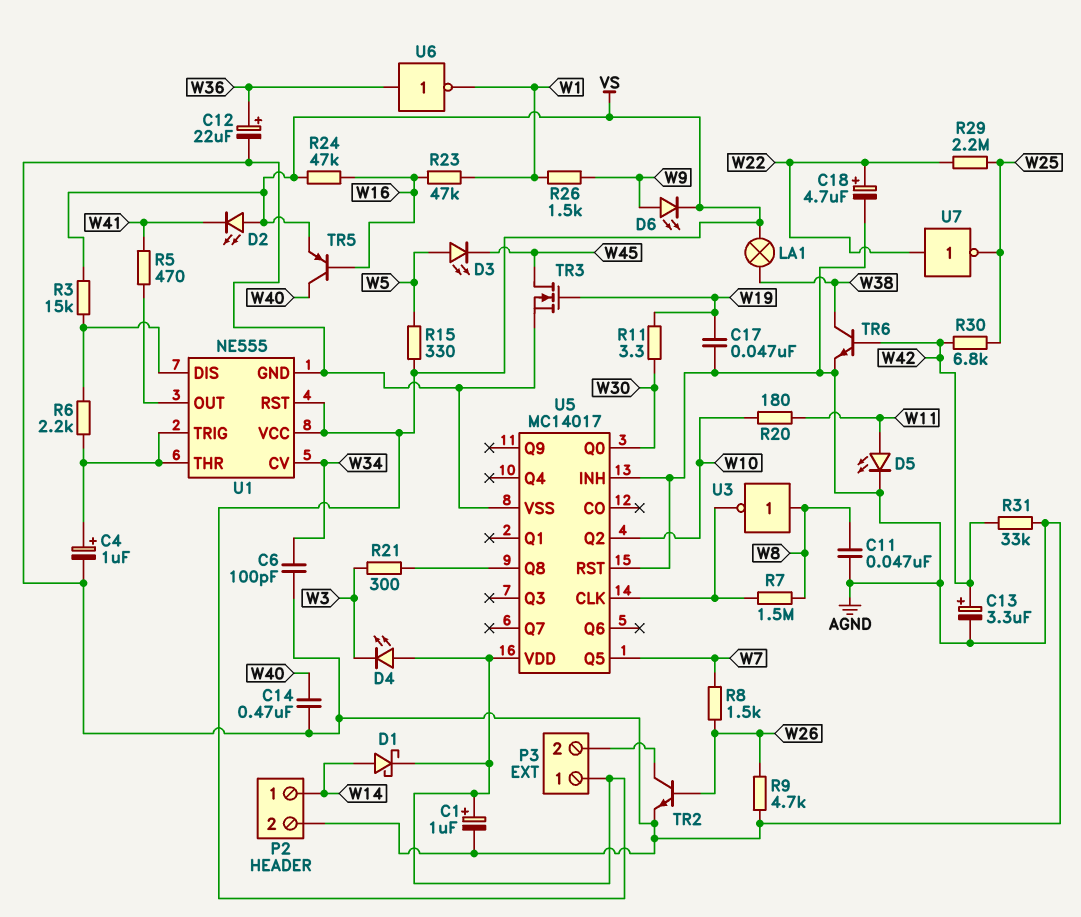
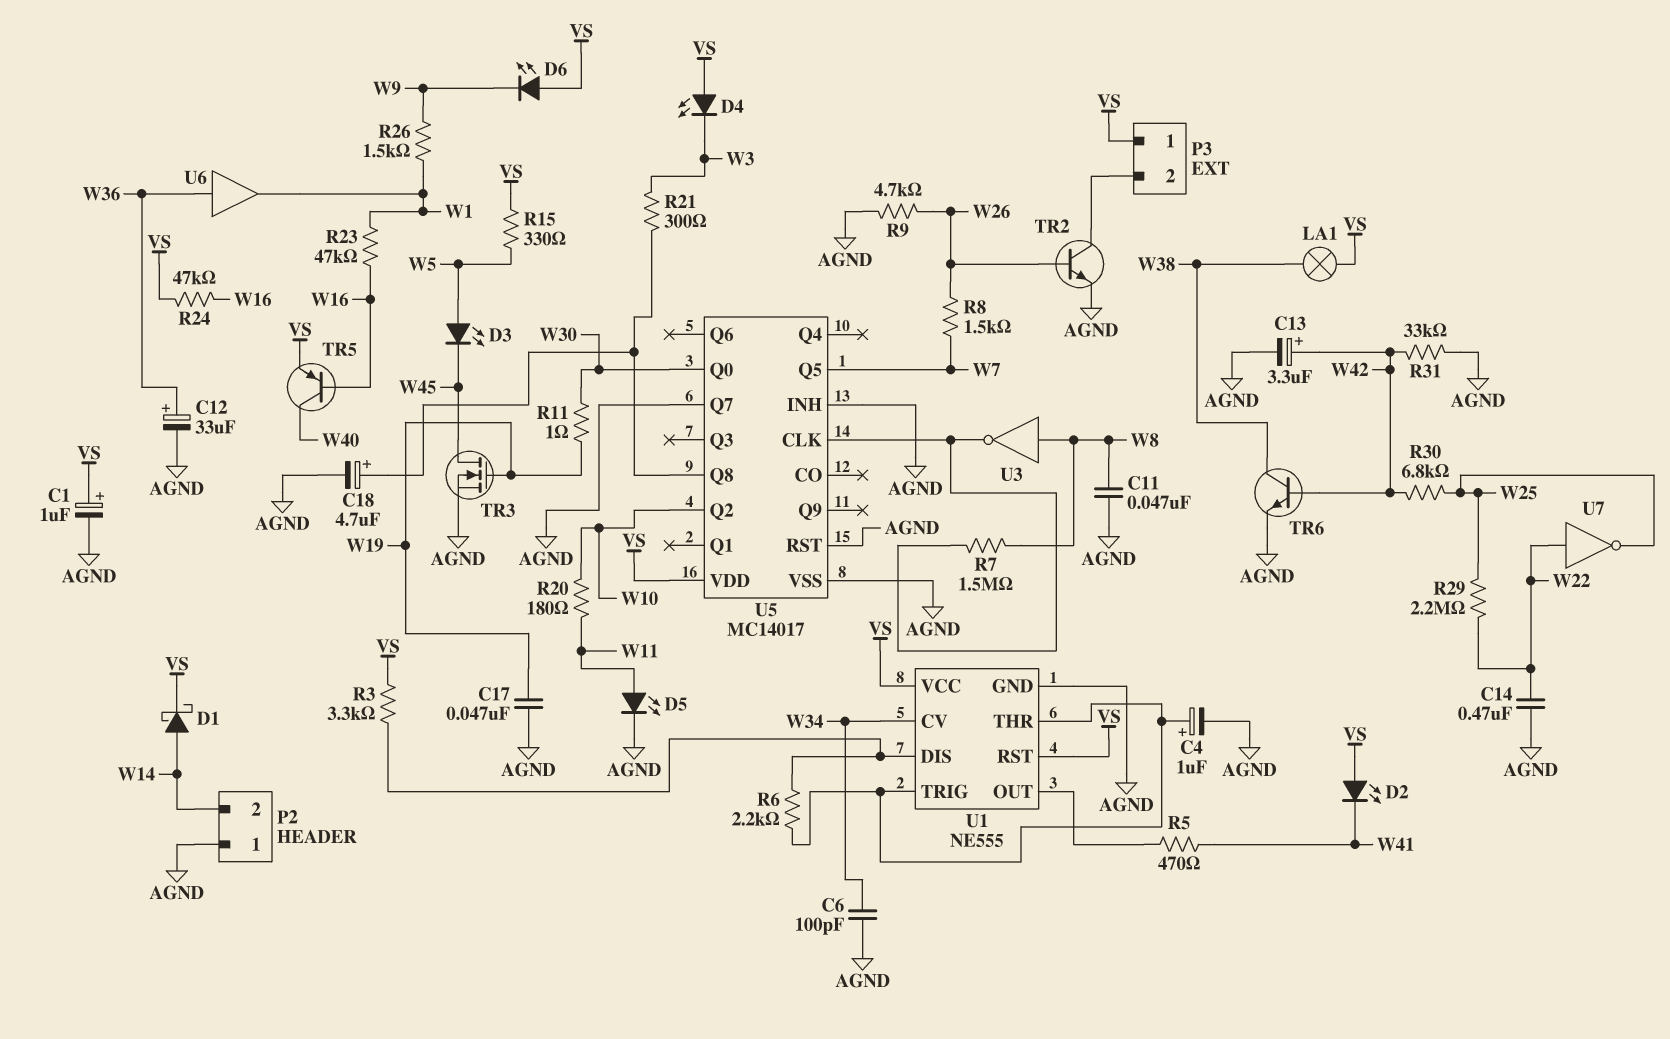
C12: 22uF (plus W36, minus AGND) -> 33uF (plus W36, minus AGND)
C14: 470nF (AGND, W40) -> 470nF (AGND, W22)
C18: 4.7uF (plus W22, minus AGND) -> 4.7uF (plus U5/Q8, minus AGND)
D6: LED (A W9, K VS) -> LED (A VS, K W9)
P2 pin 1: W14 -> AGND
P2 pin 2: AGND -> W14
R3: 15k (U1/DIS, VS) -> 3.3k (U1/DIS, VS)
R11: 3.3 (W19, W30) -> 1 (W19, W30)
U5 pin Q7: none -> AGND
U6: NOT (in W36, out W1) -> buffer (in W36, out W1)

